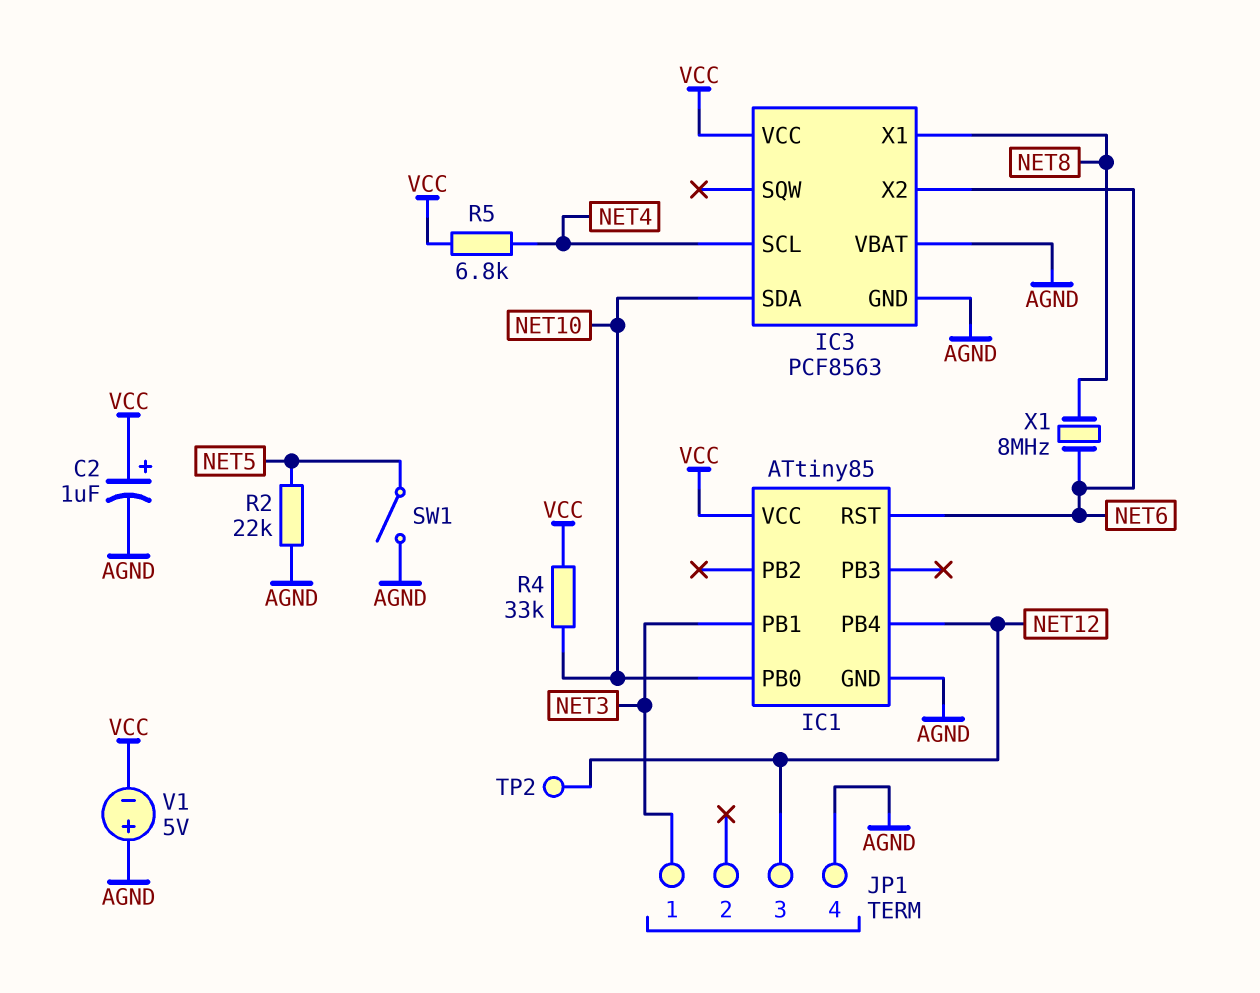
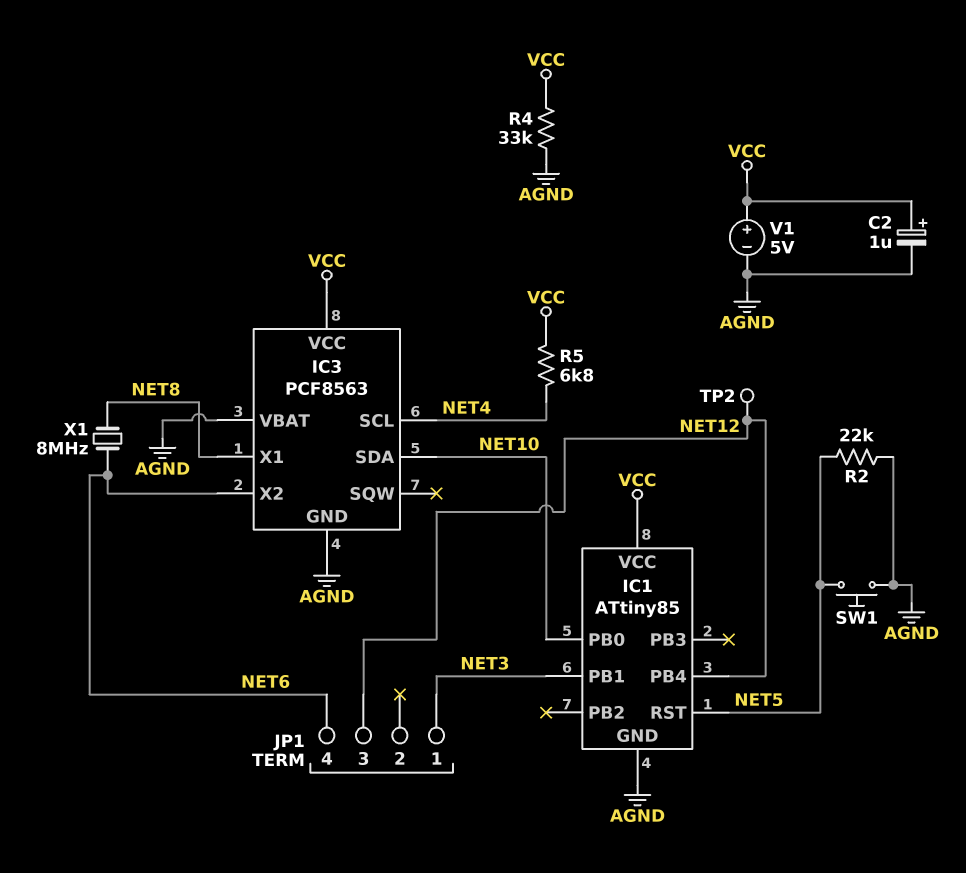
IC1 pin RST: NET6 -> NET5
JP1 pin 4: AGND -> NET6
R4: 33k (NET10, VCC) -> 33k (AGND, VCC)
SW1: switch (AGND, NET5) -> button (AGND, NET5)
V1: 5V (plus AGND, minus VCC) -> 5V (plus VCC, minus AGND)

